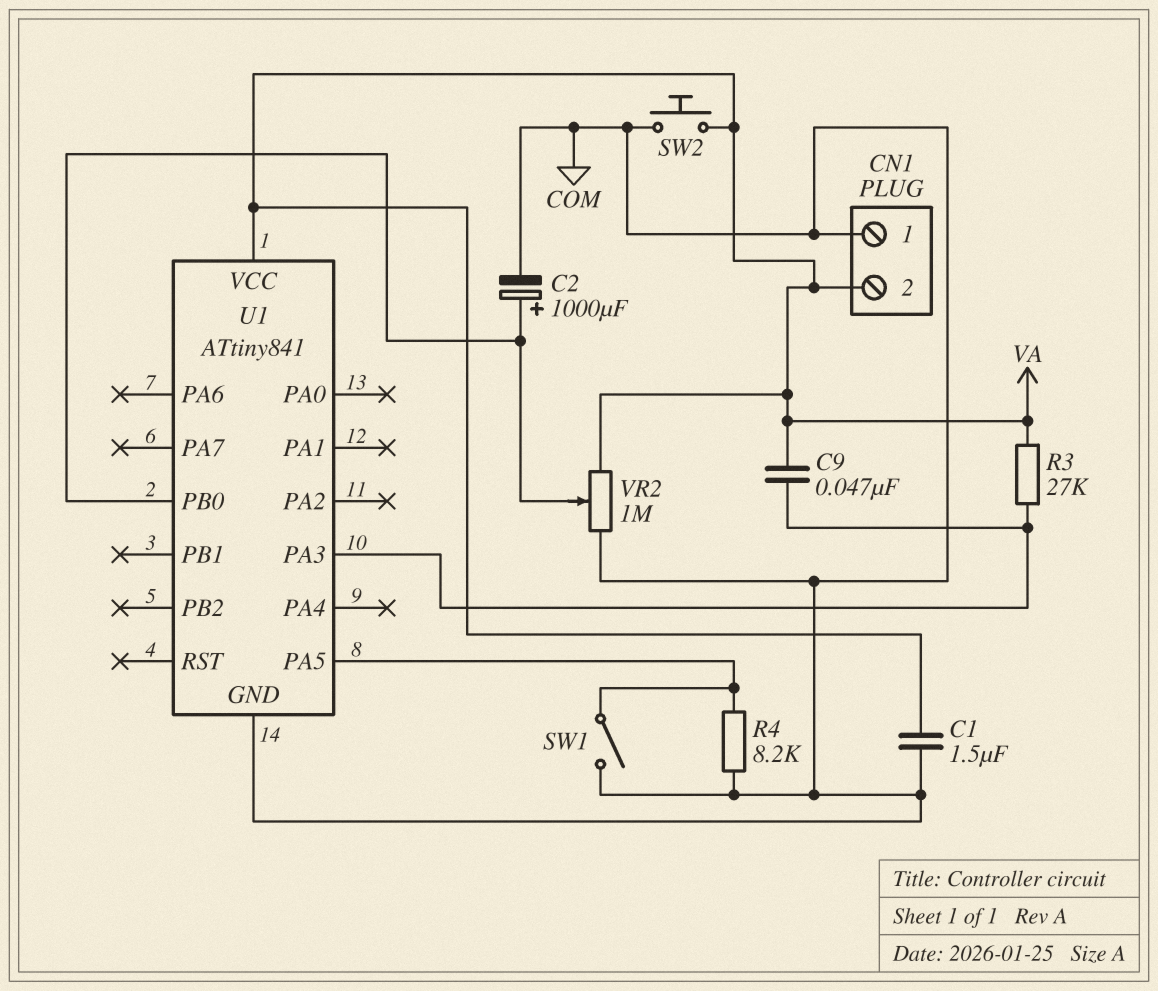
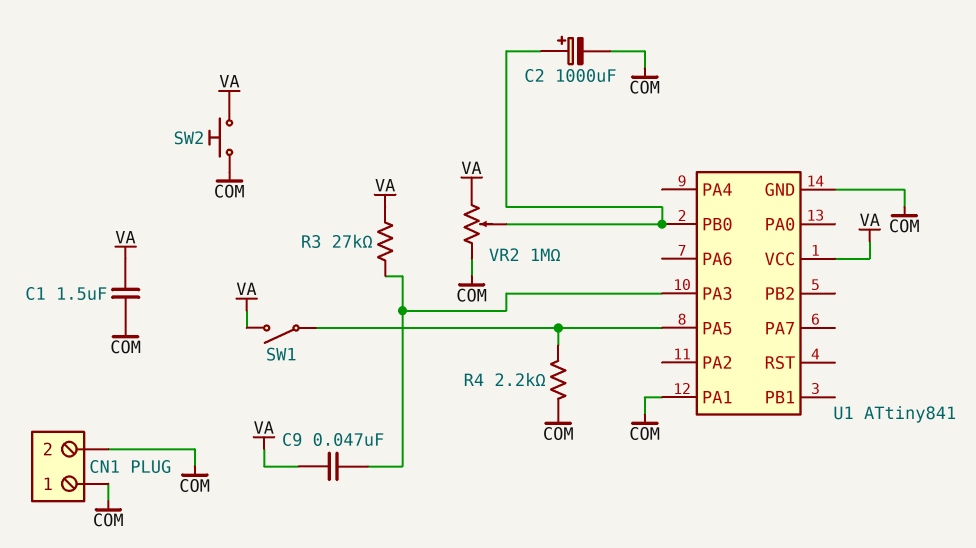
CN1 pin 2: VA -> COM
R4: 8.2k (COM, U1/PA5) -> 2.2k (COM, U1/PA5)
SW1: switch (COM, U1/PA5) -> switch (U1/PA5, VA)
U1 pin PA1: none -> COM

